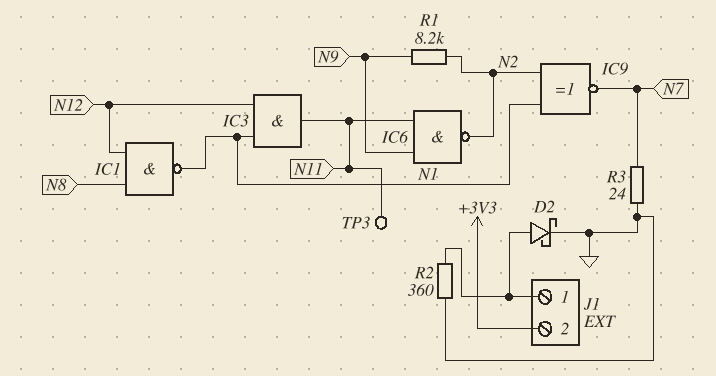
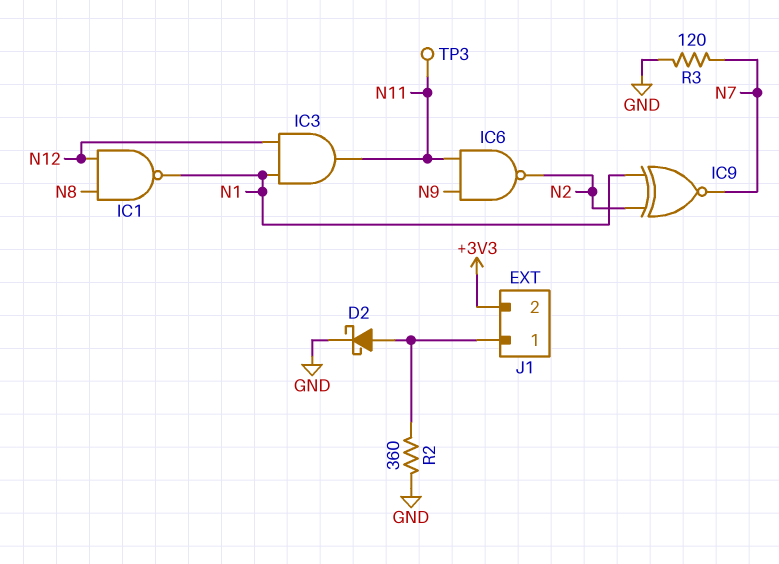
R1: 8.2k (N2, N9) -> none
R3: 24 (GND, N7) -> 120 (GND, N7)

